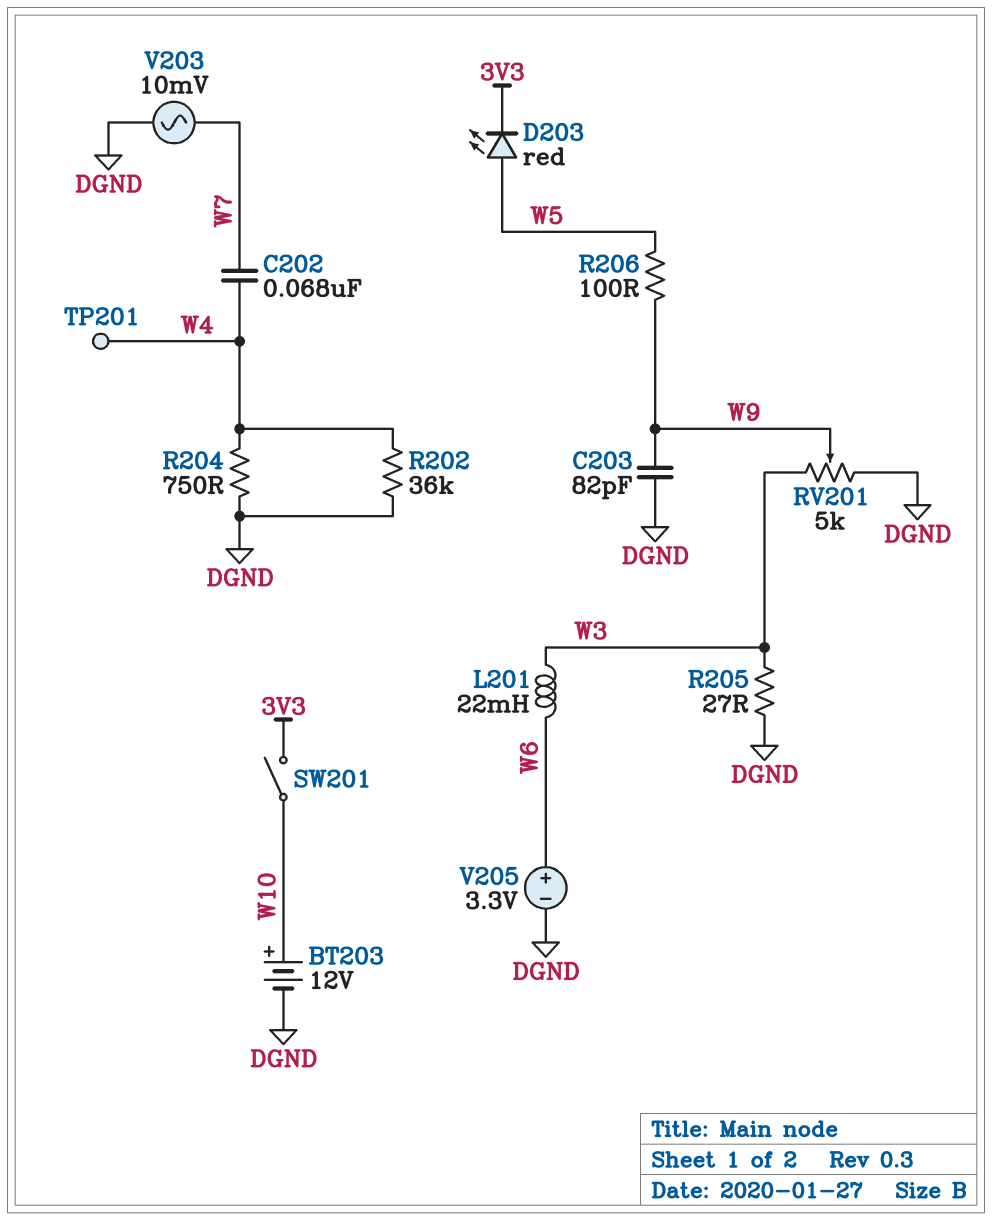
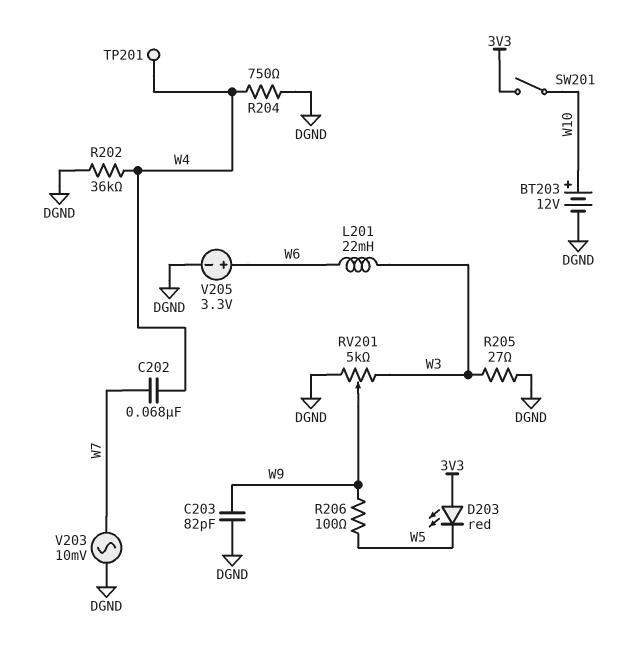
D203: LED red (A W5, K 3V3) -> LED red (A 3V3, K W5)

